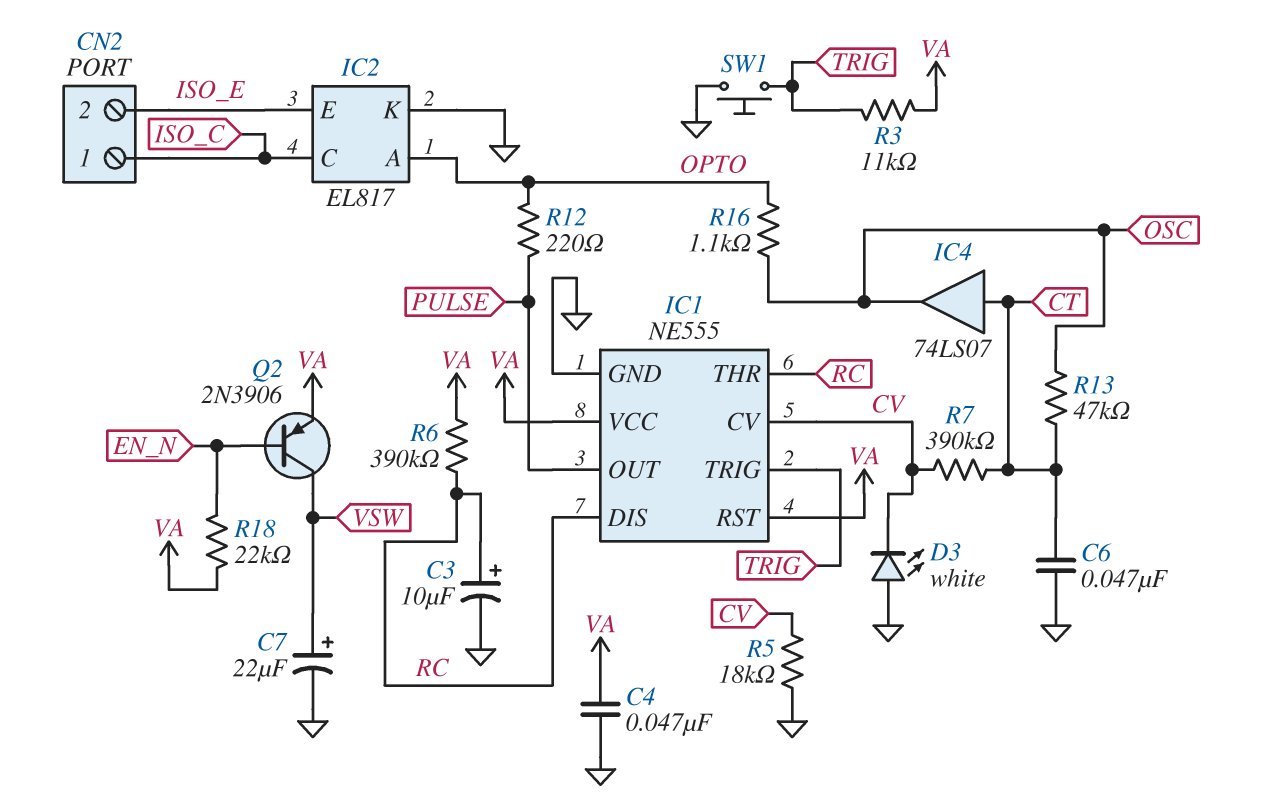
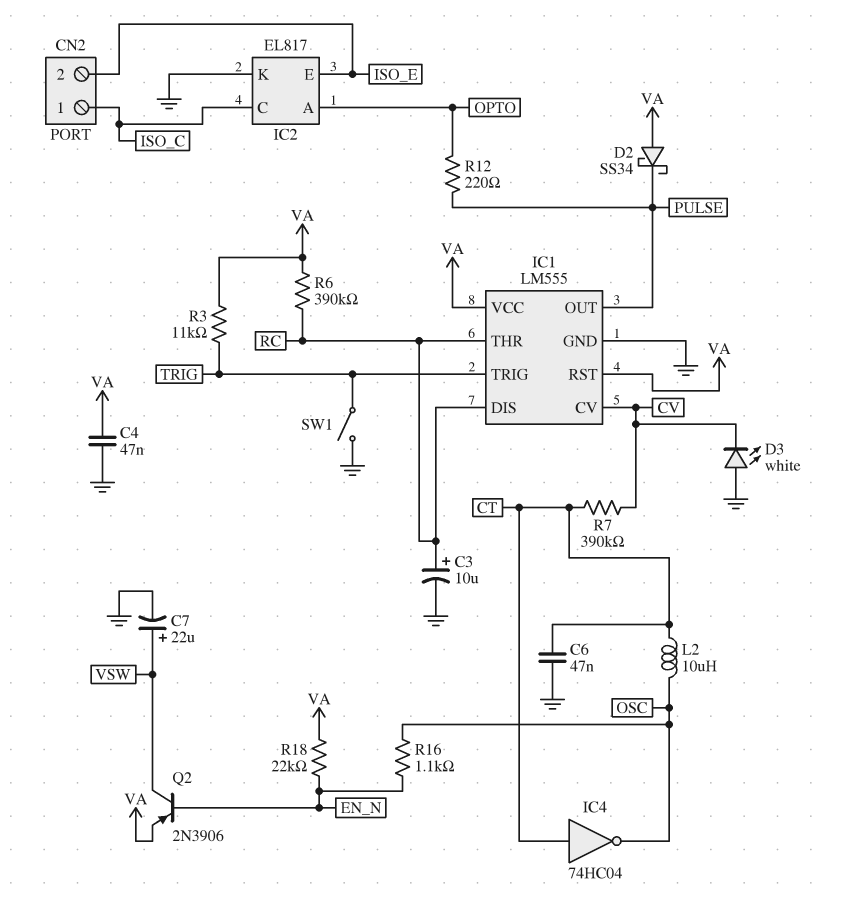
D2: none -> schottky SS34 (A VA, K PULSE)
IC1: NE555 -> LM555
IC4: buffer 74LS07 (in CT, out OSC) -> NOT 74HC04 (in CT, out OSC)
L2: none -> 10uH (CT, OSC)
R5: 18k (CV, GND) -> none
R13: 47k (CT, OSC) -> none
R16: 1.1k (OPTO, OSC) -> 1.1k (EN_N, OSC)
SW1: button (GND, TRIG) -> switch (GND, TRIG)

